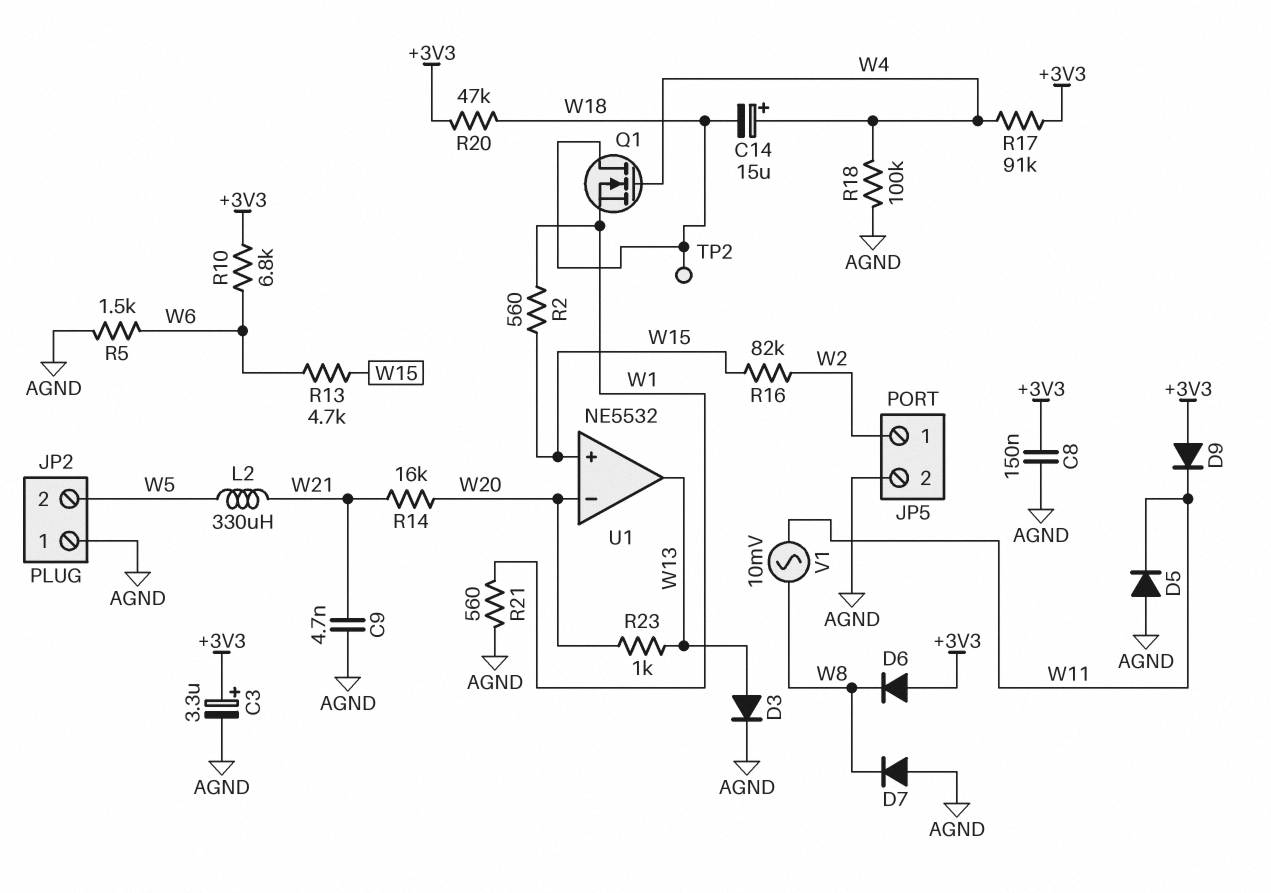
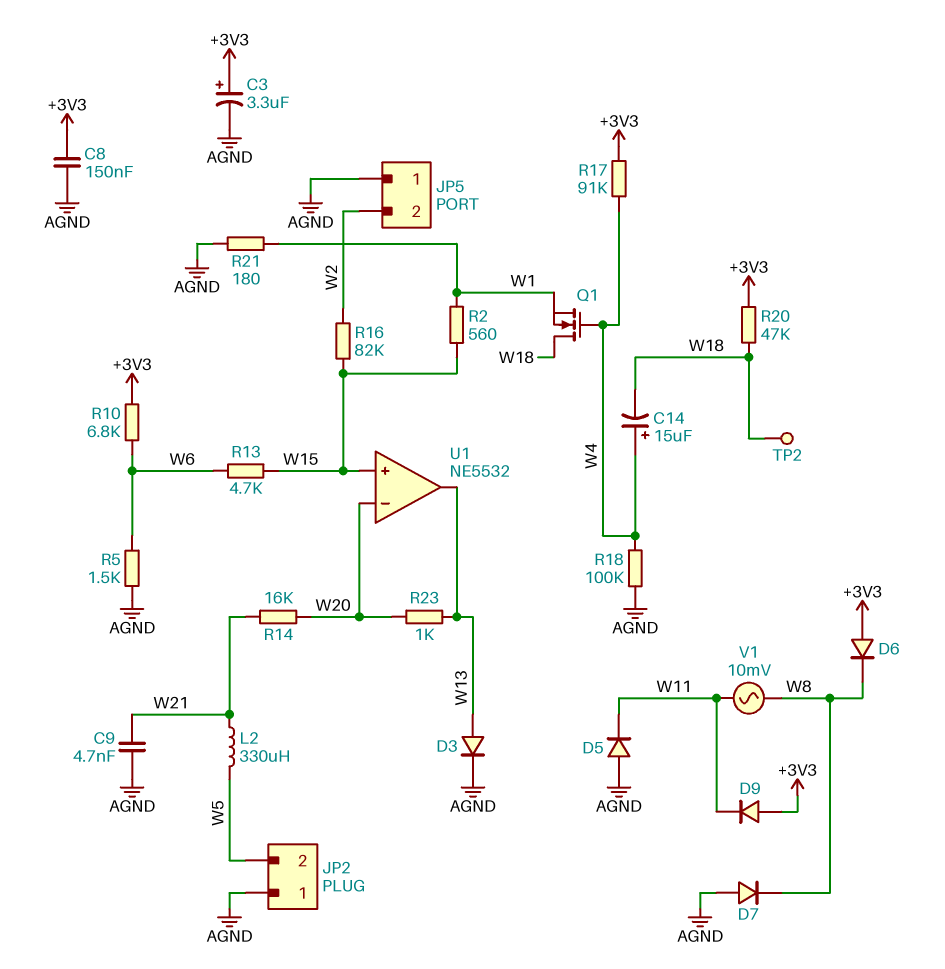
JP5 pin 1: W2 -> AGND
JP5 pin 2: AGND -> W2
R21: 560 (AGND, W1) -> 180 (AGND, W1)

